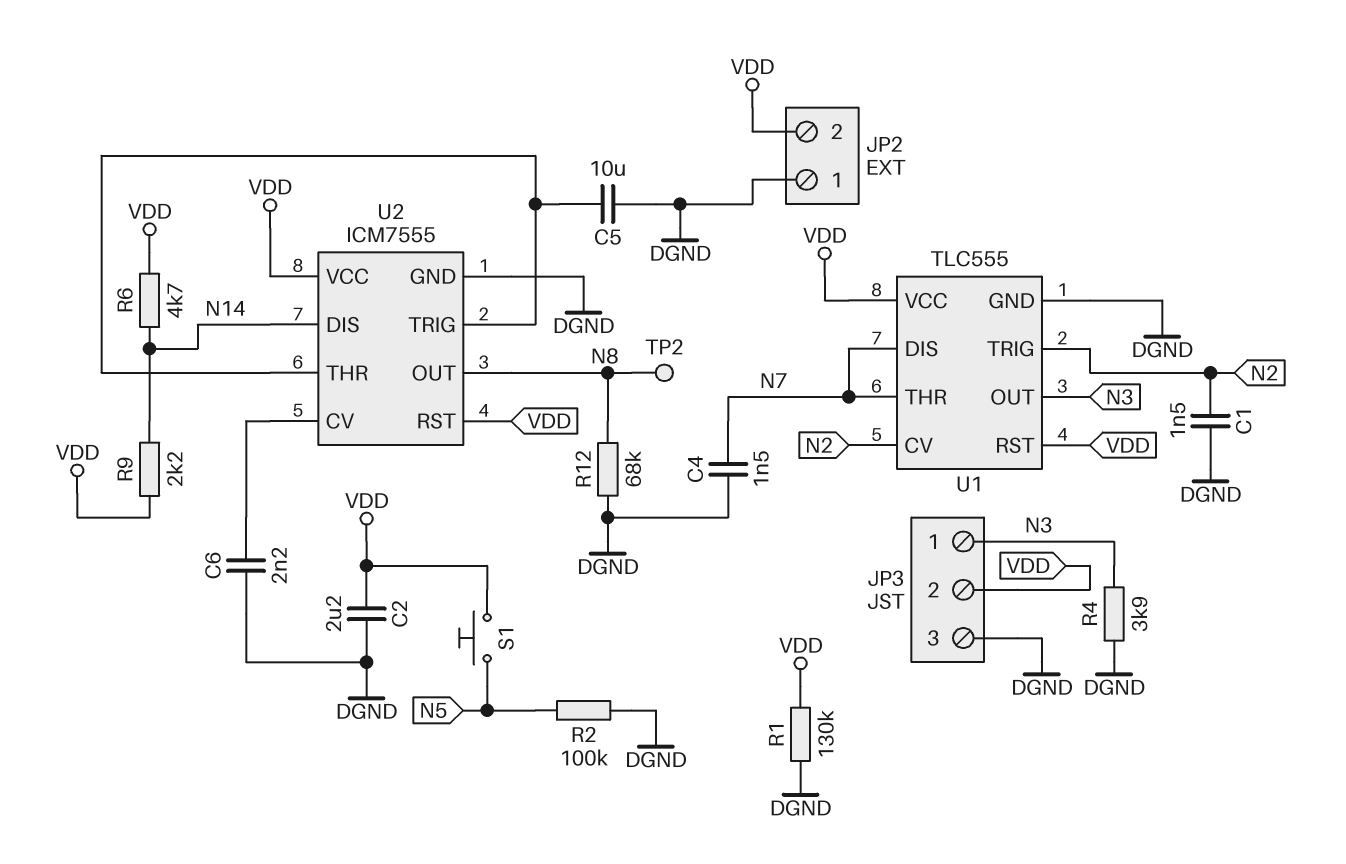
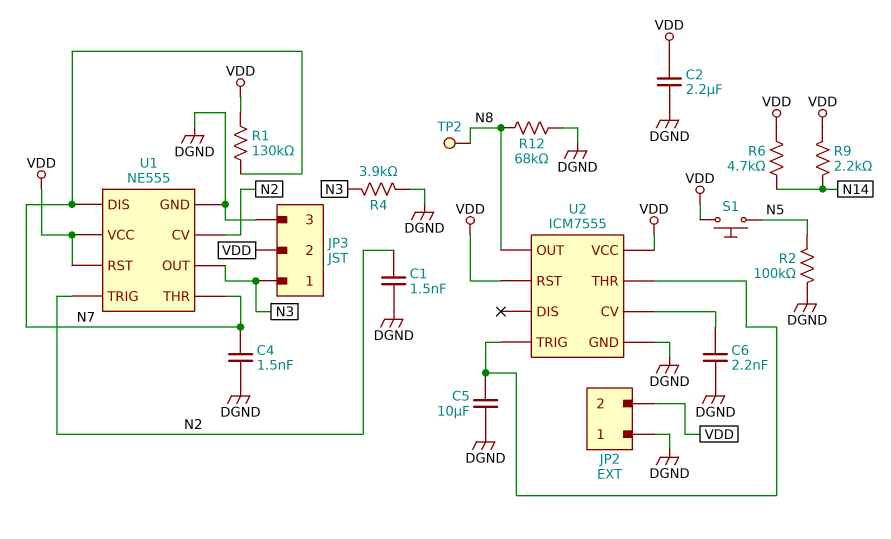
R1: 130k (DGND, VDD) -> 130k (N7, VDD)
U1: TLC555 -> NE555
U2 pin DIS: N14 -> none

